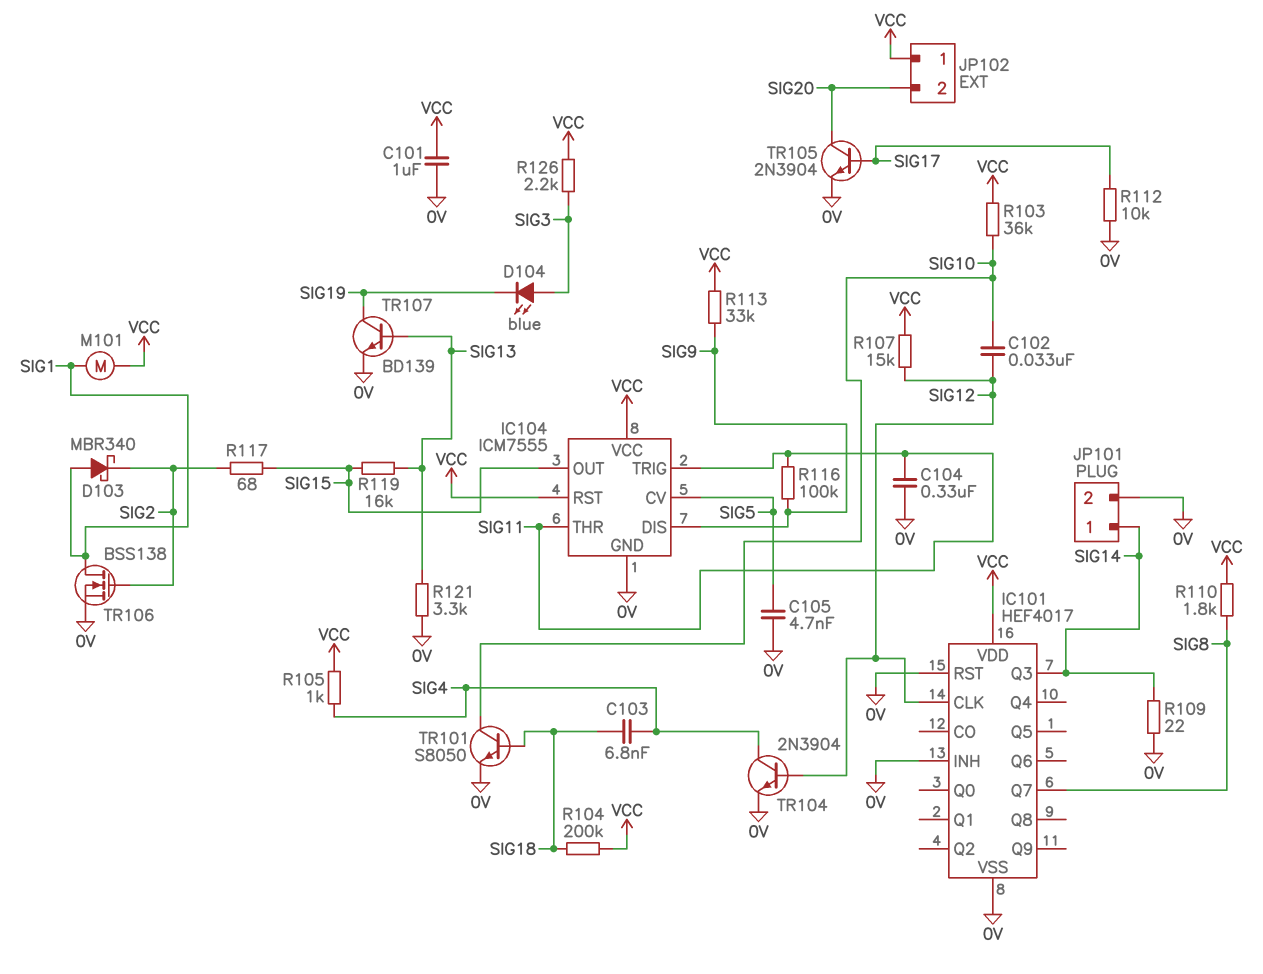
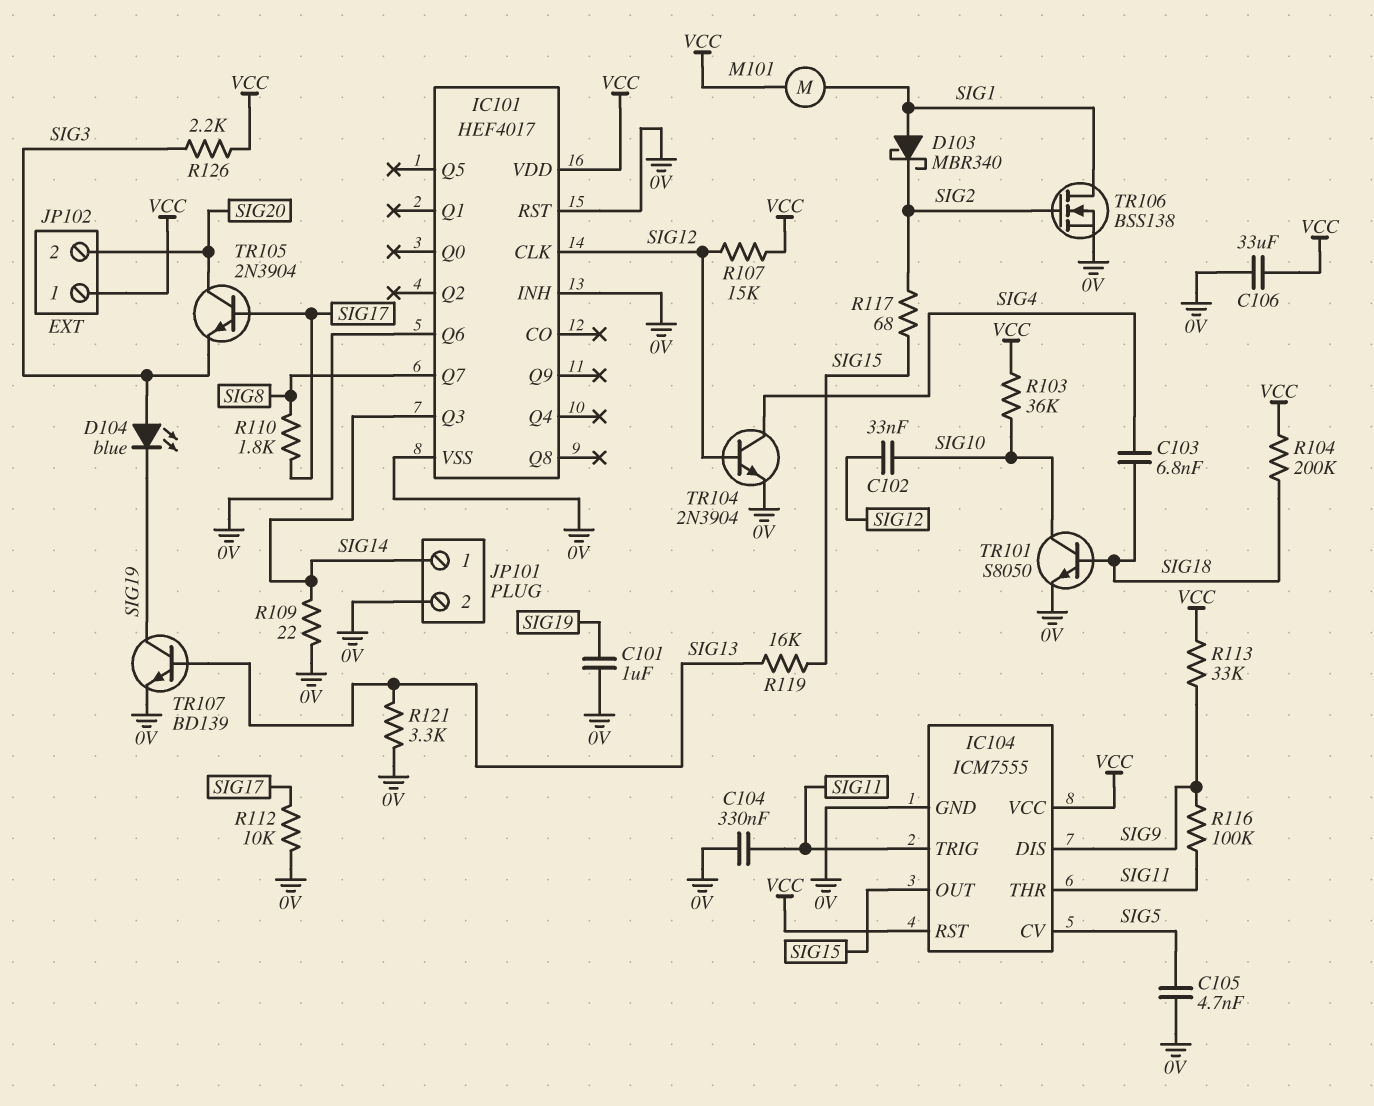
C101: 1uF (0V, VCC) -> 1uF (0V, SIG19)
C106: none -> 33uF (0V, VCC)
IC101 pin Q6: none -> 0V
R105: 1k (SIG4, VCC) -> none
R110: 1.8k (SIG8, VCC) -> 1.8k (SIG8, SIG17)
TR105: NPN 2N3904 (B SIG17, C SIG20, E 0V) -> NPN 2N3904 (B SIG17, C SIG20, E SIG3)

